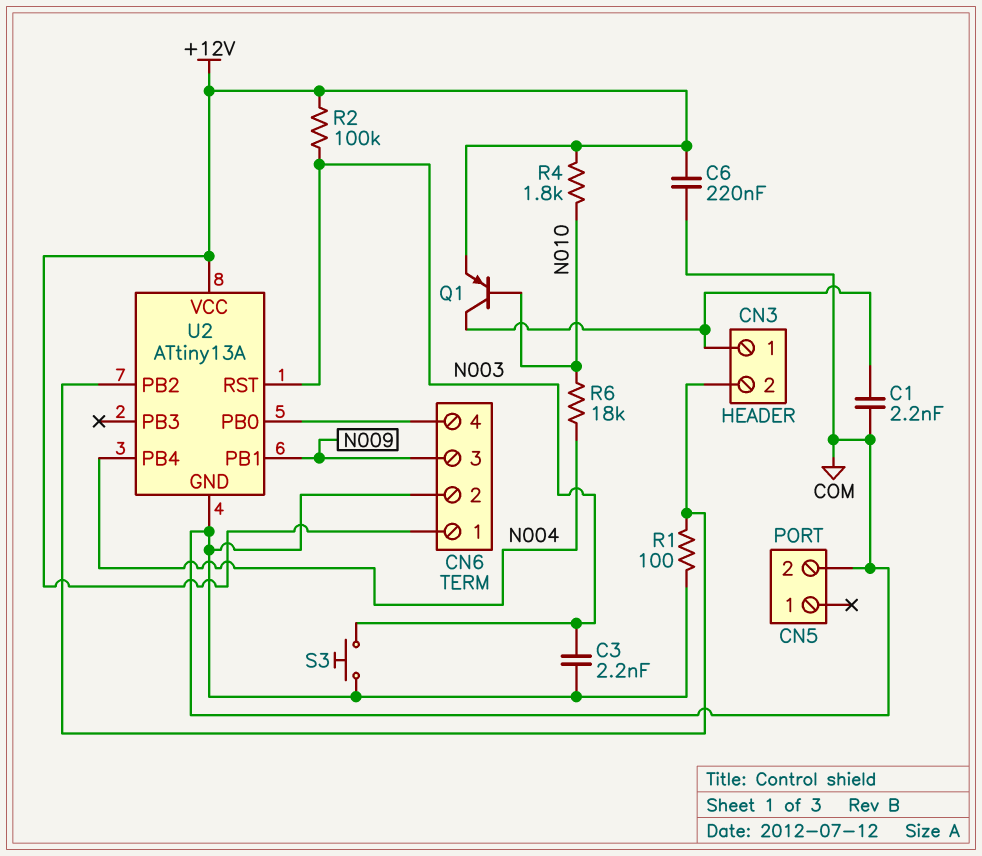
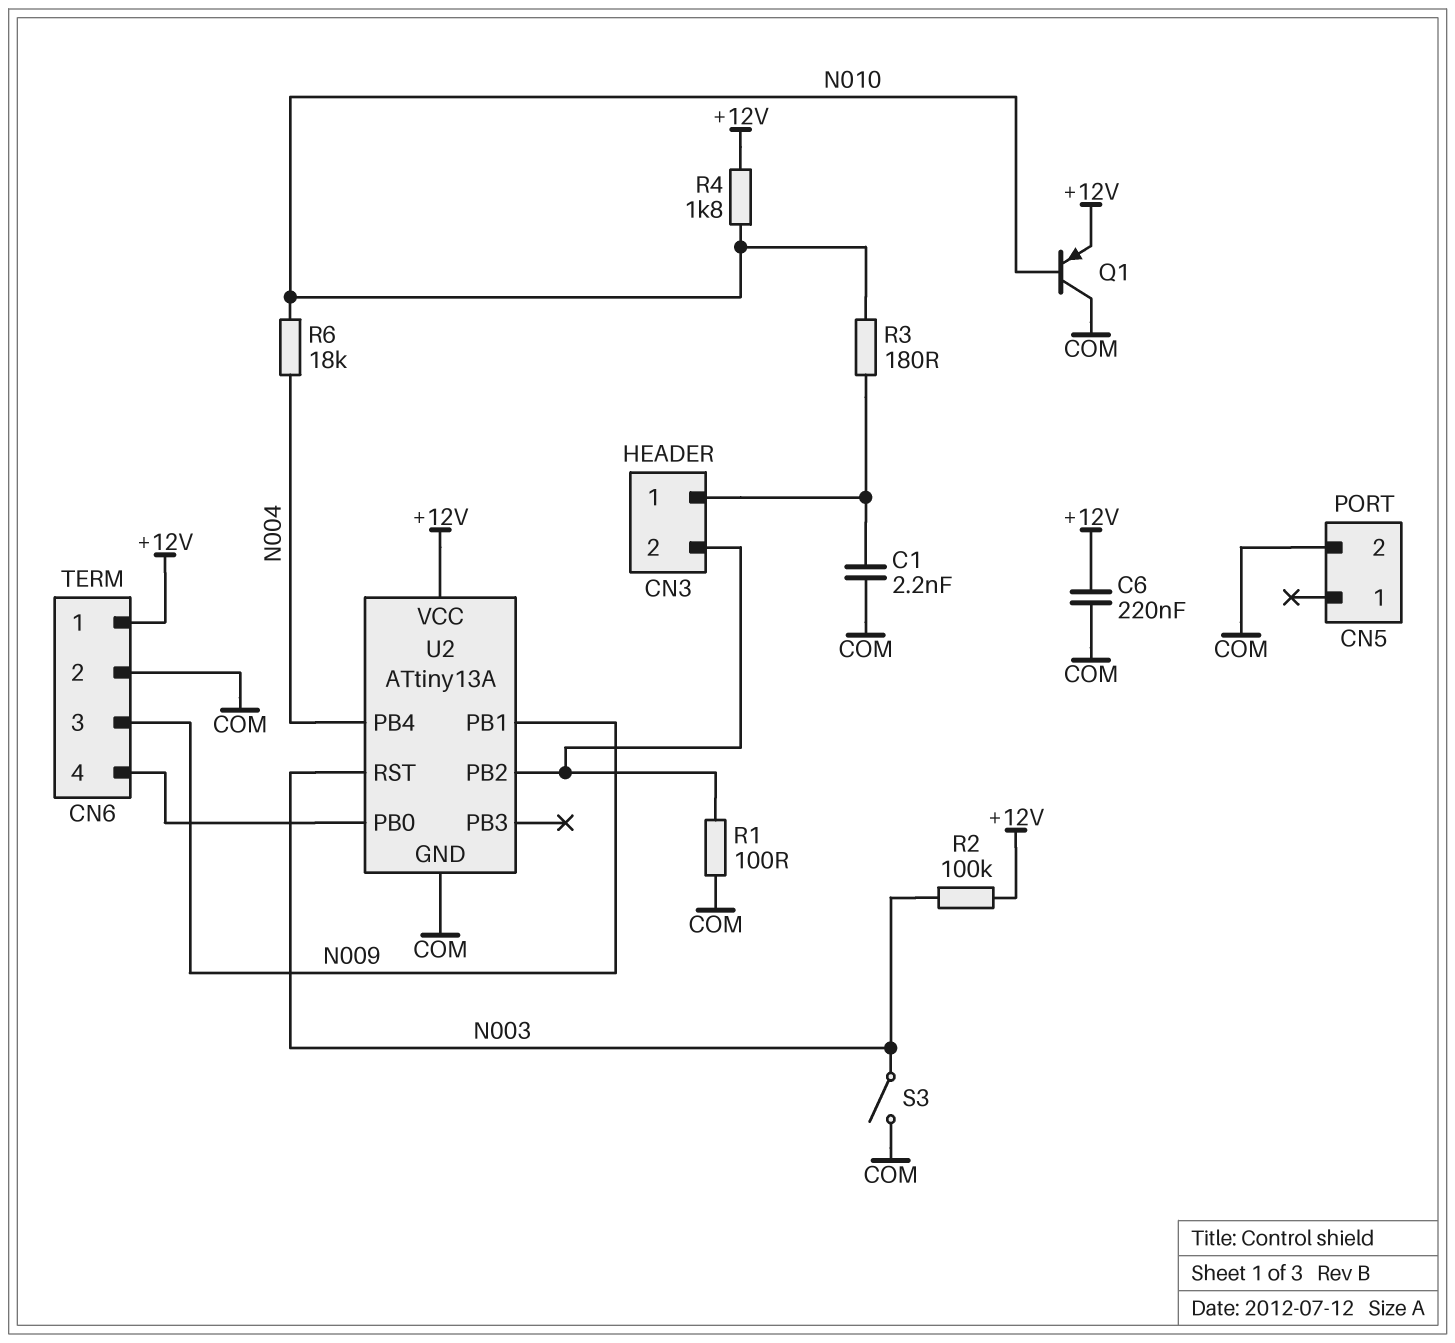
C3: 2.2nF (COM, N003) -> none
Q1: PNP (B N010, C CN3/1, E +12V) -> PNP (B N010, C COM, E +12V)
R3: none -> 180 (CN3/1, N010)
S3: button (COM, N003) -> switch (COM, N003)

